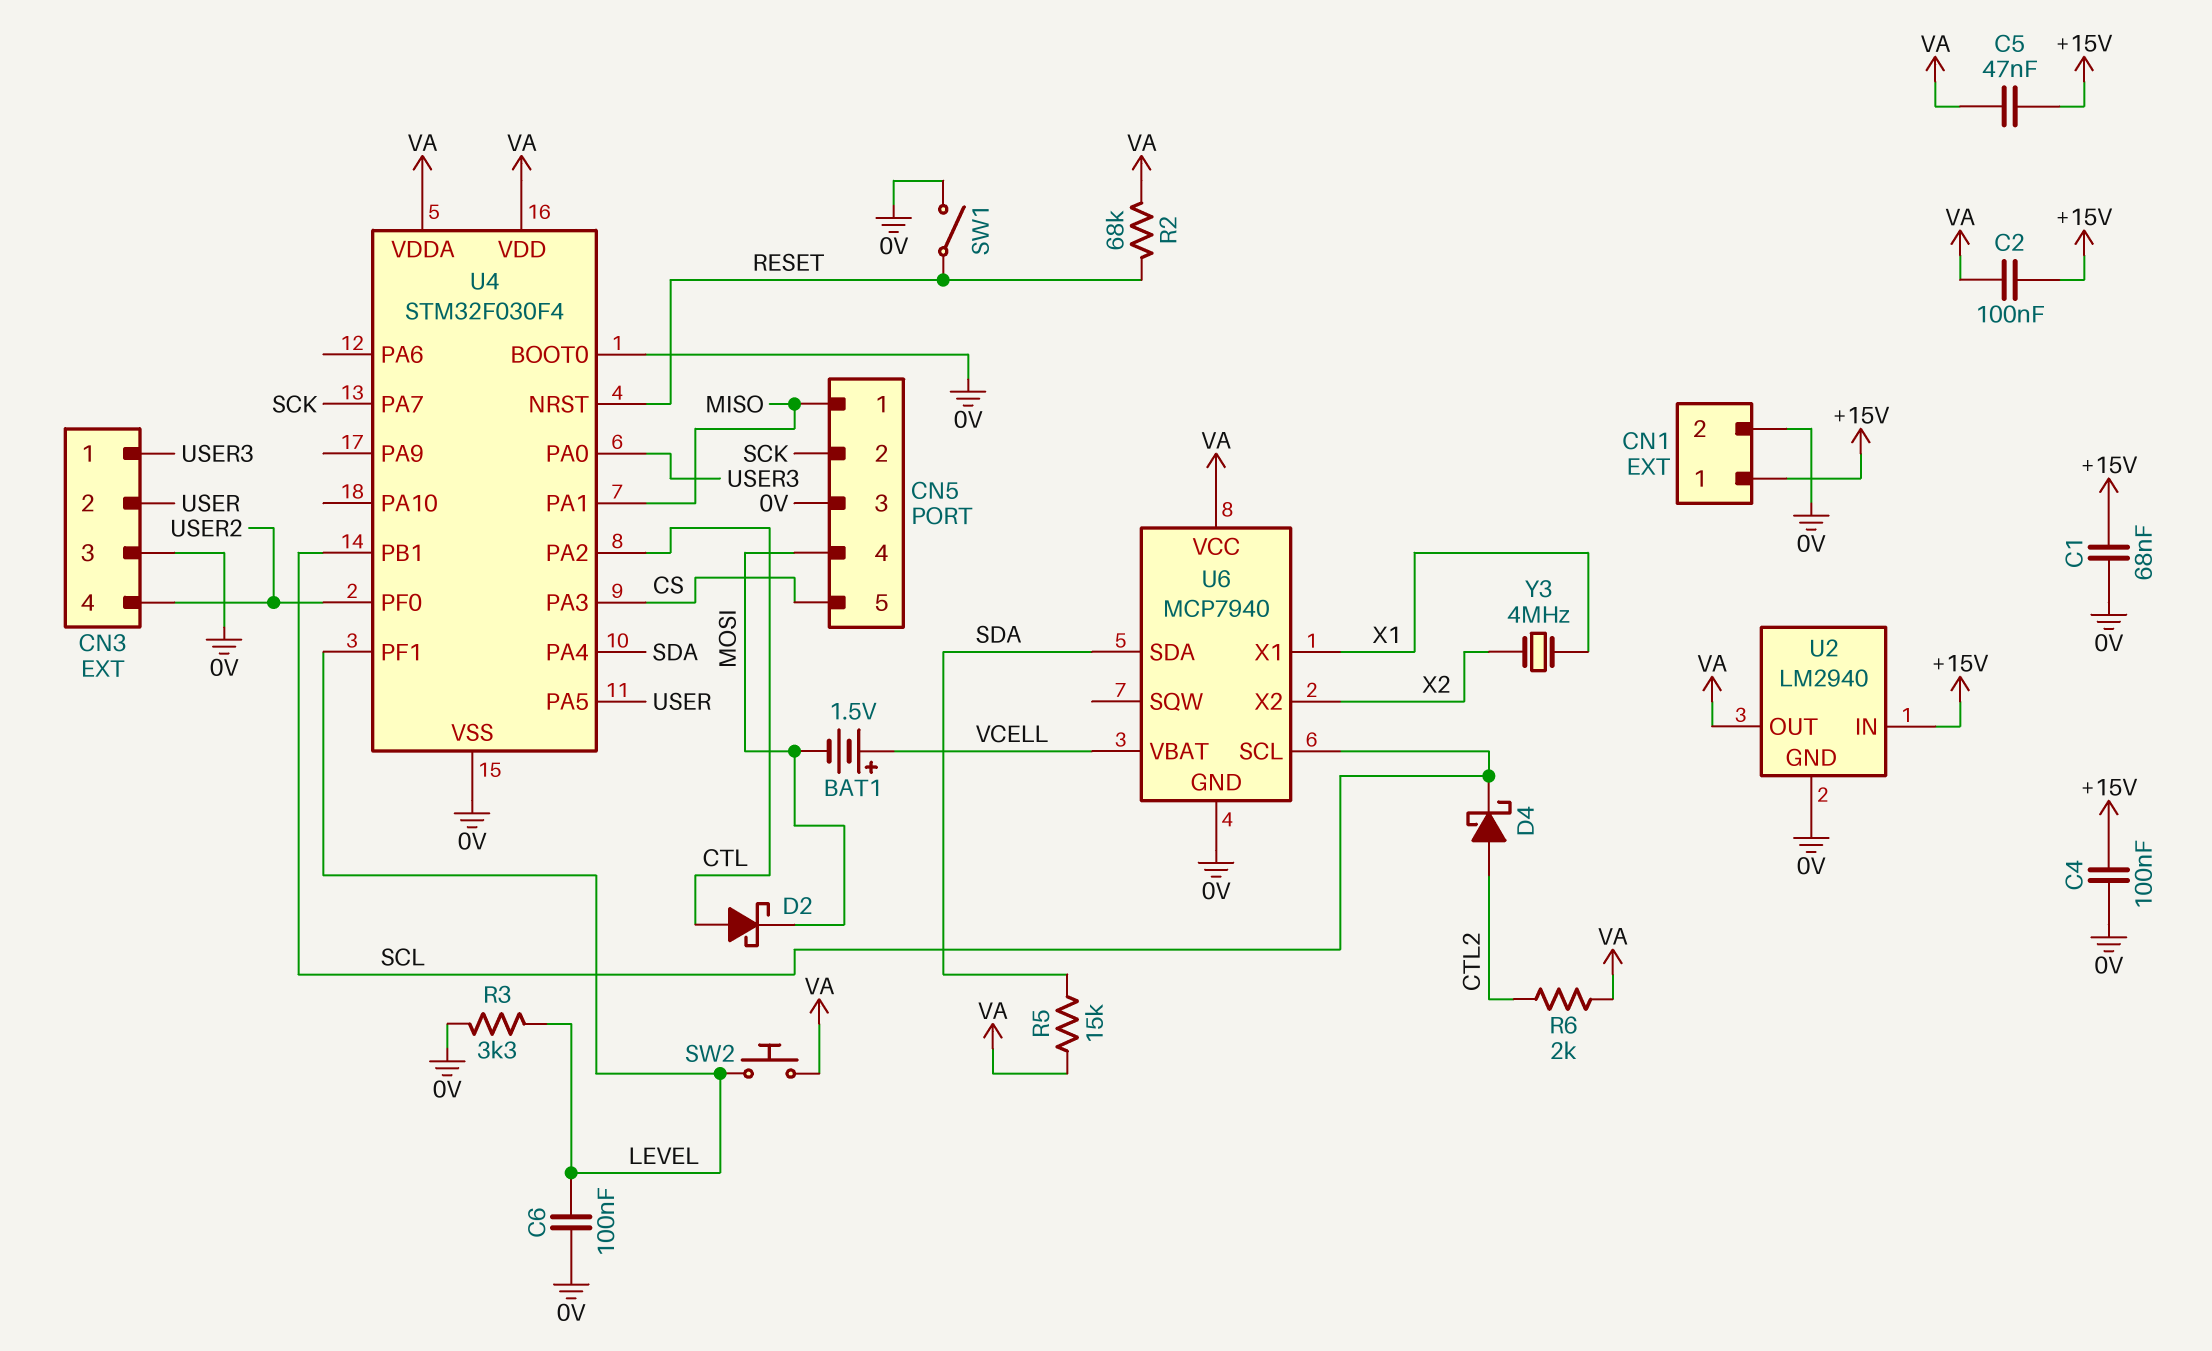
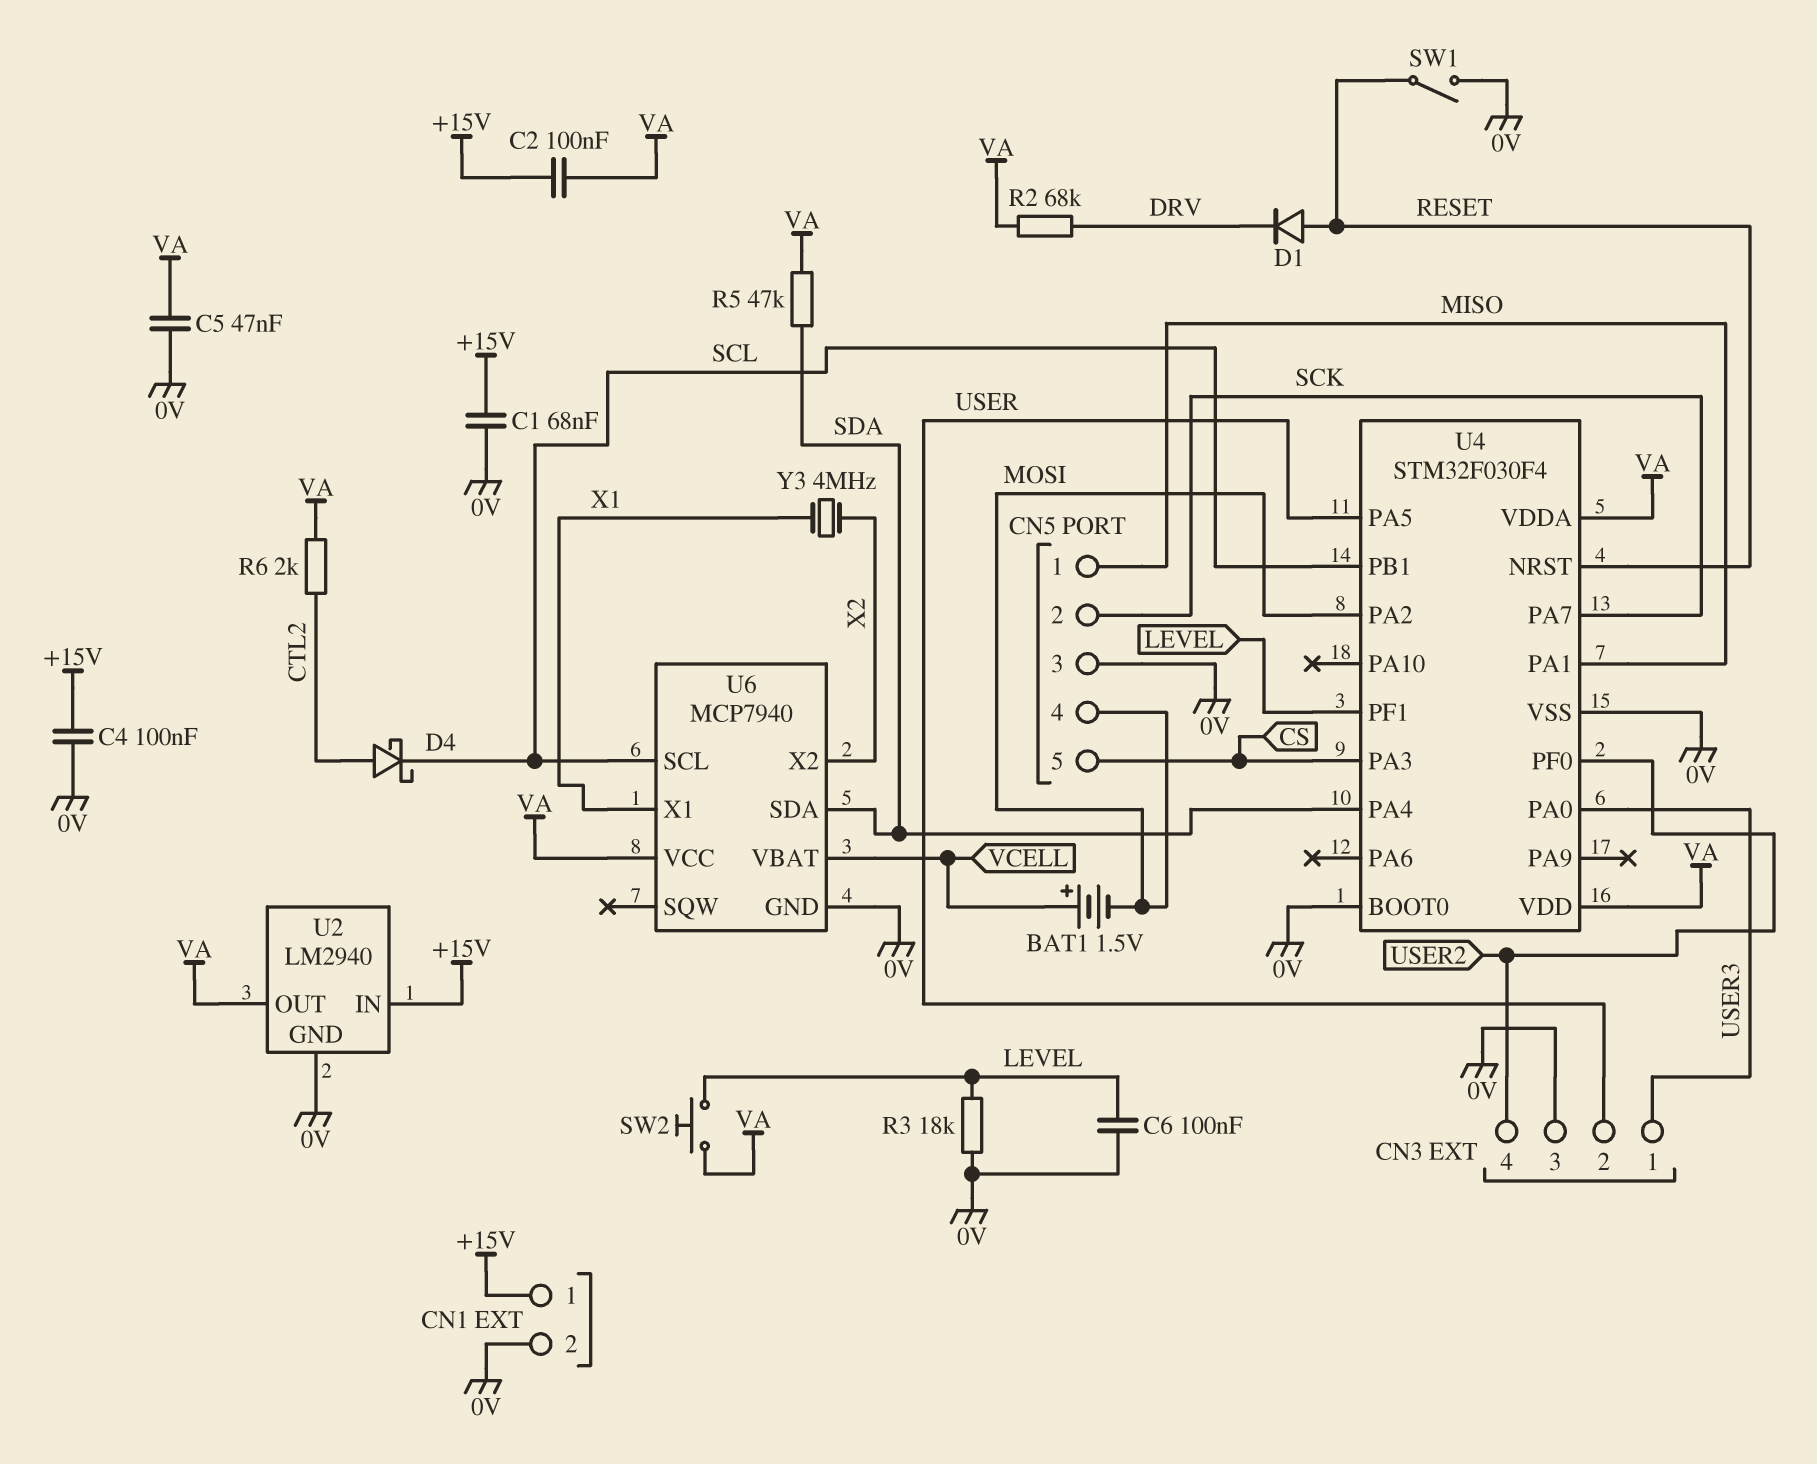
C5: 47nF (+15V, VA) -> 47nF (0V, VA)
D1: none -> diode (A RESET, K DRV)
D2: schottky (A CTL, K MOSI) -> none
R2: 68k (RESET, VA) -> 68k (DRV, VA)
R3: 3.3k (0V, LEVEL) -> 18k (0V, LEVEL)
R5: 15k (SDA, VA) -> 47k (SDA, VA)
U4 pin PA2: CTL -> MOSI

